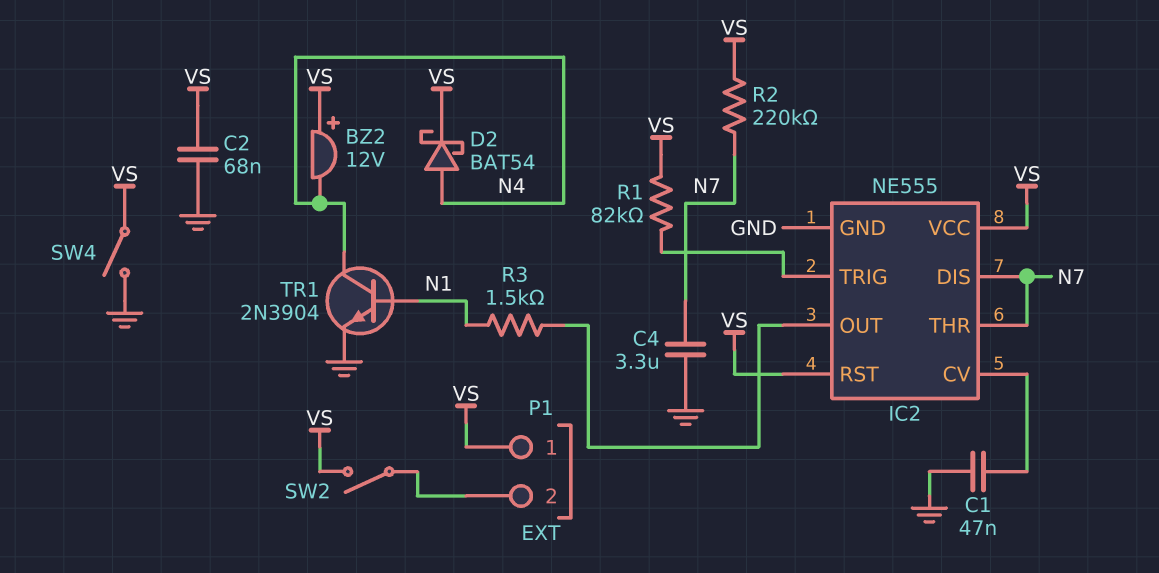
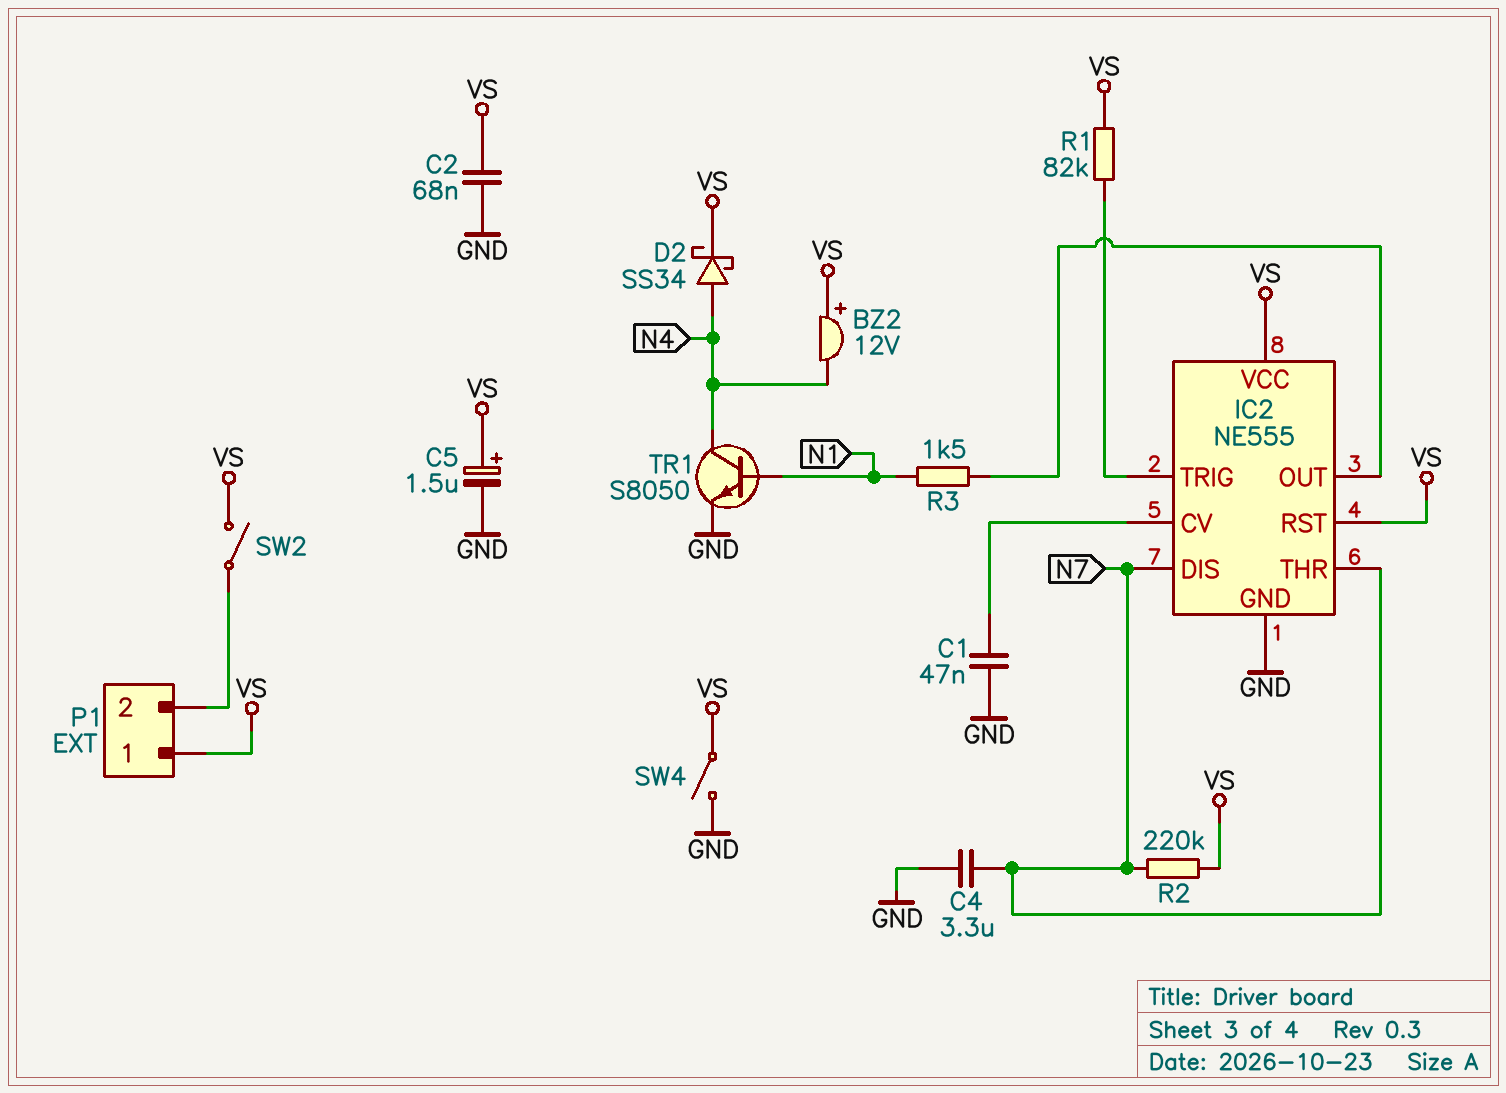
C5: none -> 1.5uF (plus VS, minus GND)
D2: schottky BAT54 (A N4, K VS) -> schottky SS34 (A N4, K VS)
TR1: NPN 2N3904 (B N1, C N4, E GND) -> NPN S8050 (B N1, C N4, E GND)

